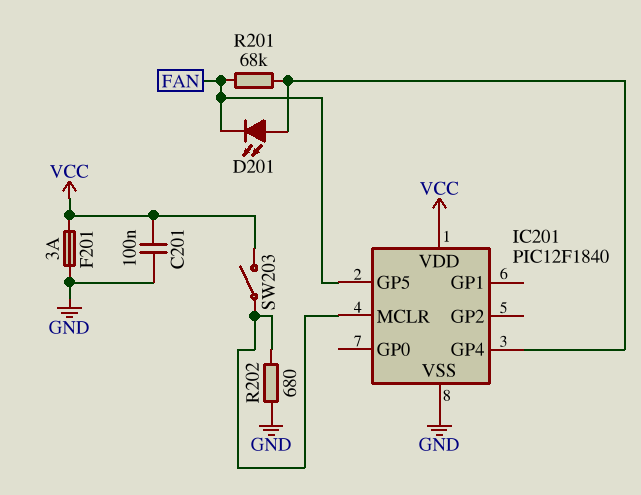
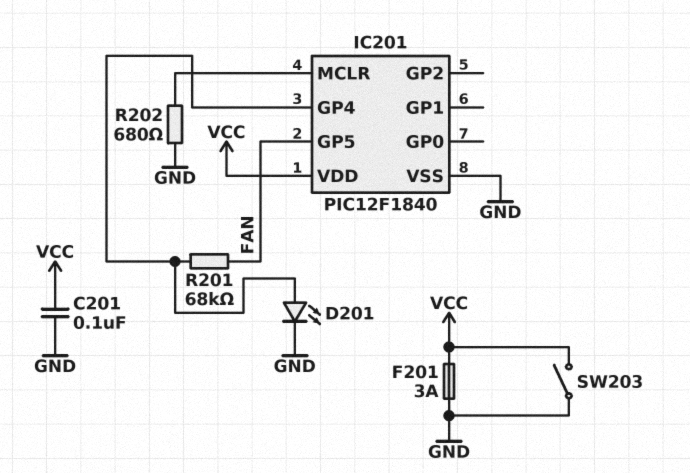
D201: LED (A IC201/GP4, K FAN) -> LED (A IC201/GP4, K GND)
SW203: switch (IC201/MCLR, VCC) -> switch (GND, VCC)

